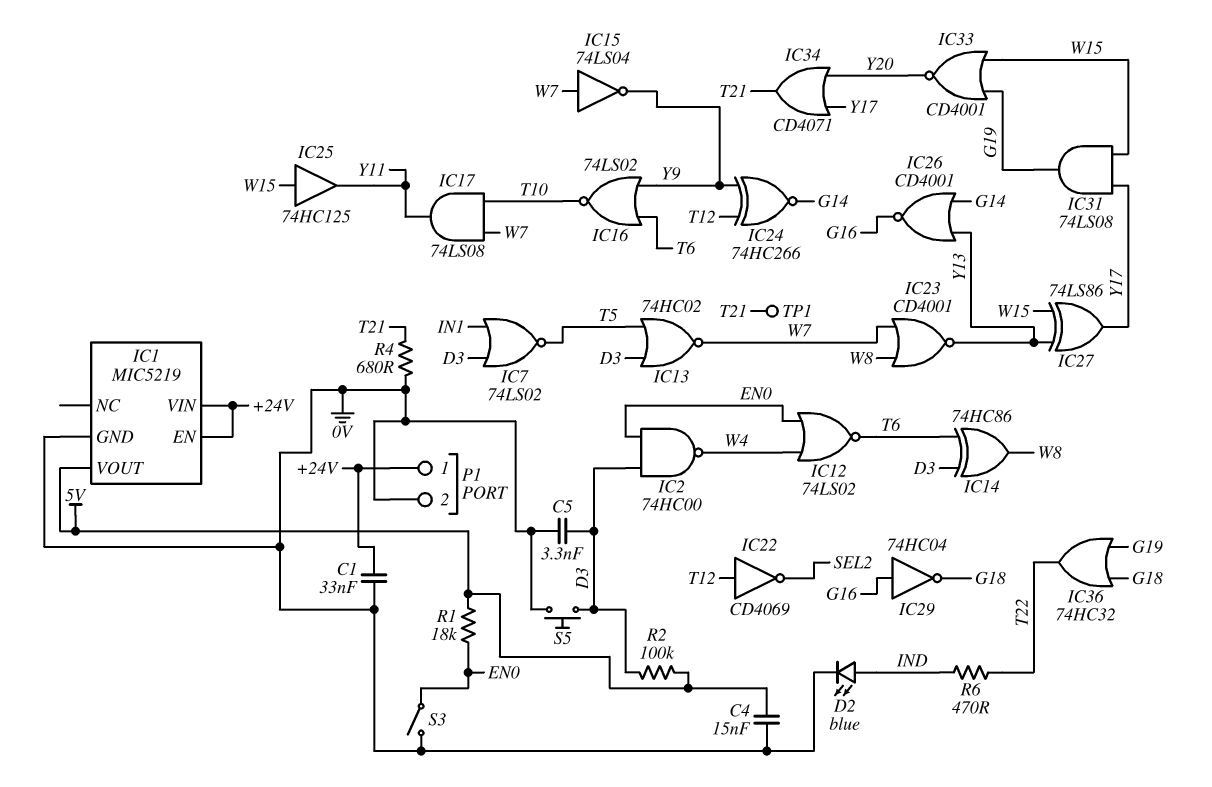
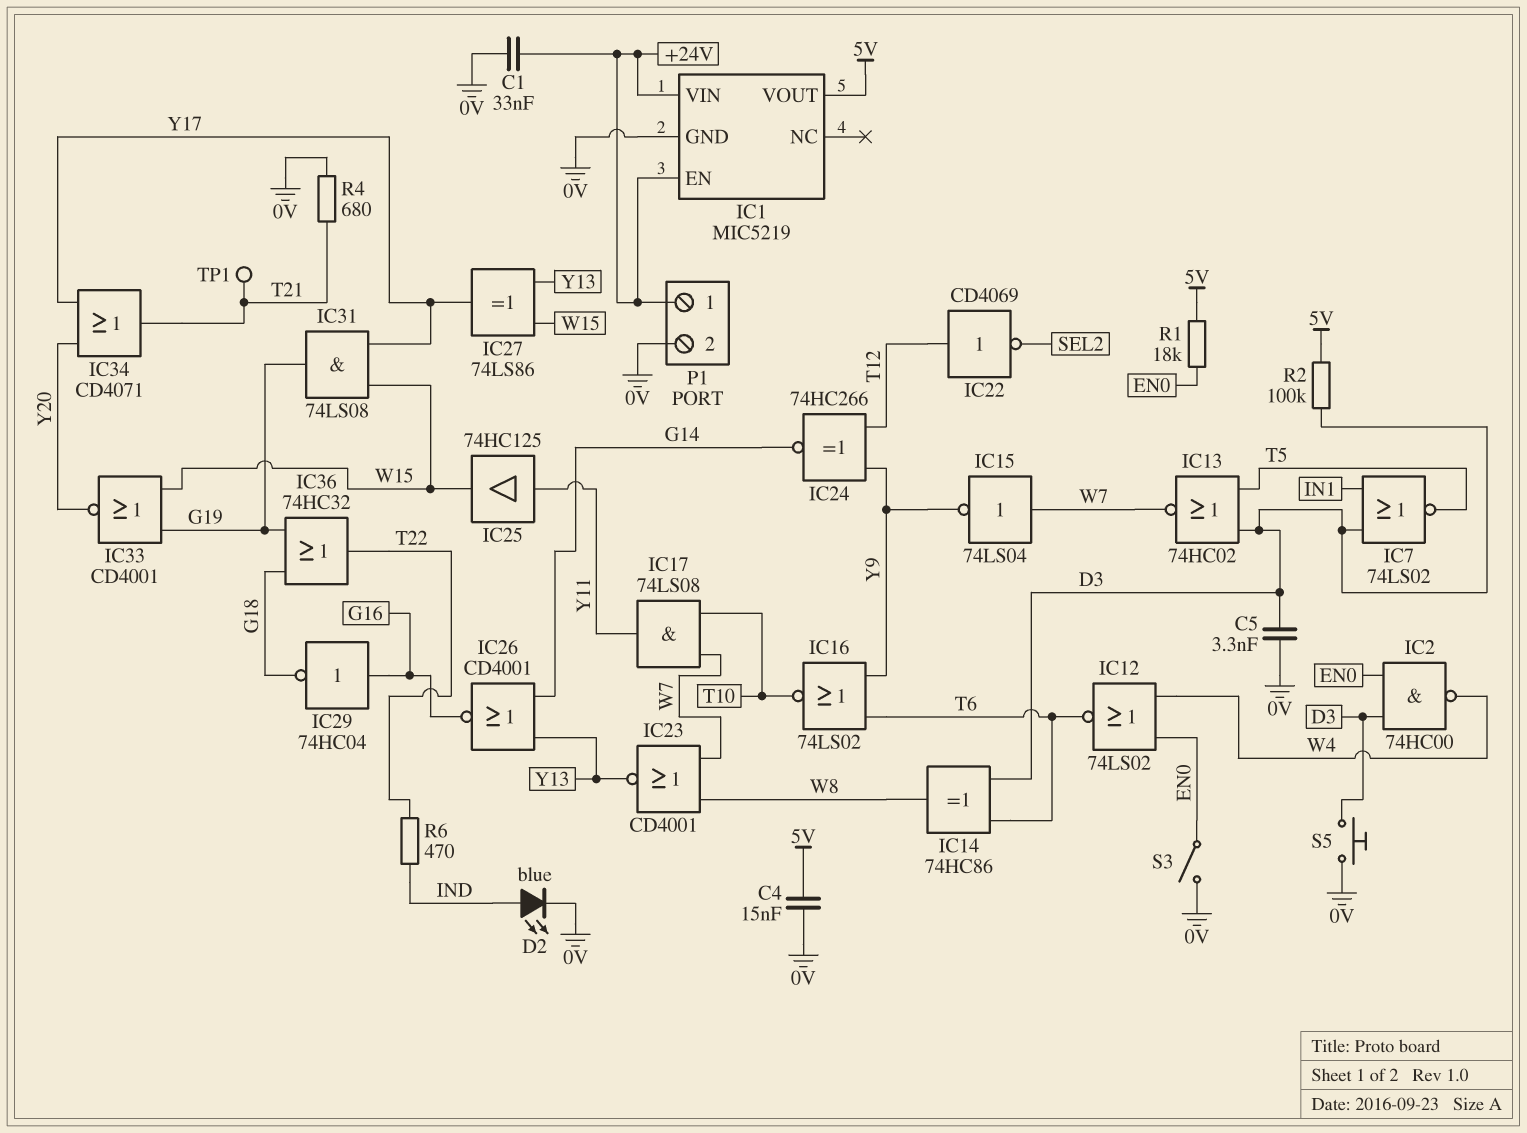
IC25: buffer 74HC125 (in W15, out Y11) -> buffer 74HC125 (in Y11, out W15)

